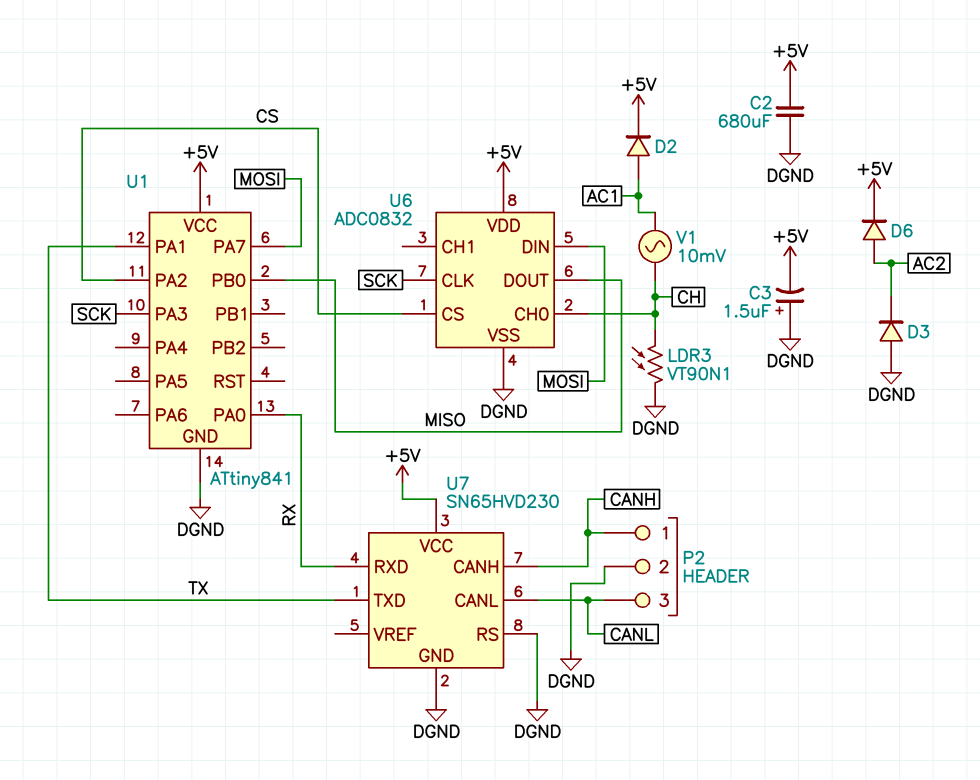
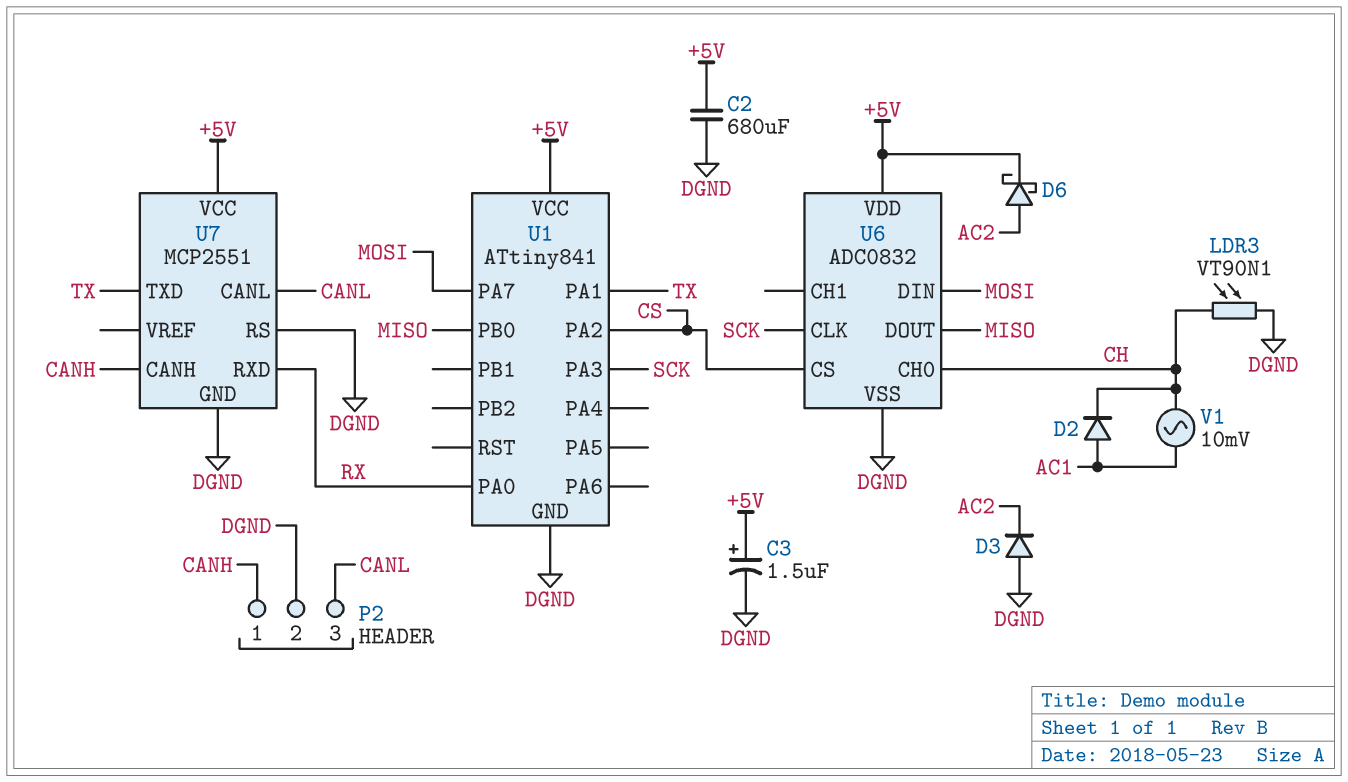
C3: 1.5uF (plus DGND, minus +5V) -> 1.5uF (plus +5V, minus DGND)
D2: diode (A AC1, K +5V) -> diode (A AC1, K CH)
D6: diode (A AC2, K +5V) -> schottky (A AC2, K +5V)
U7: SN65HVD230 -> MCP2551

